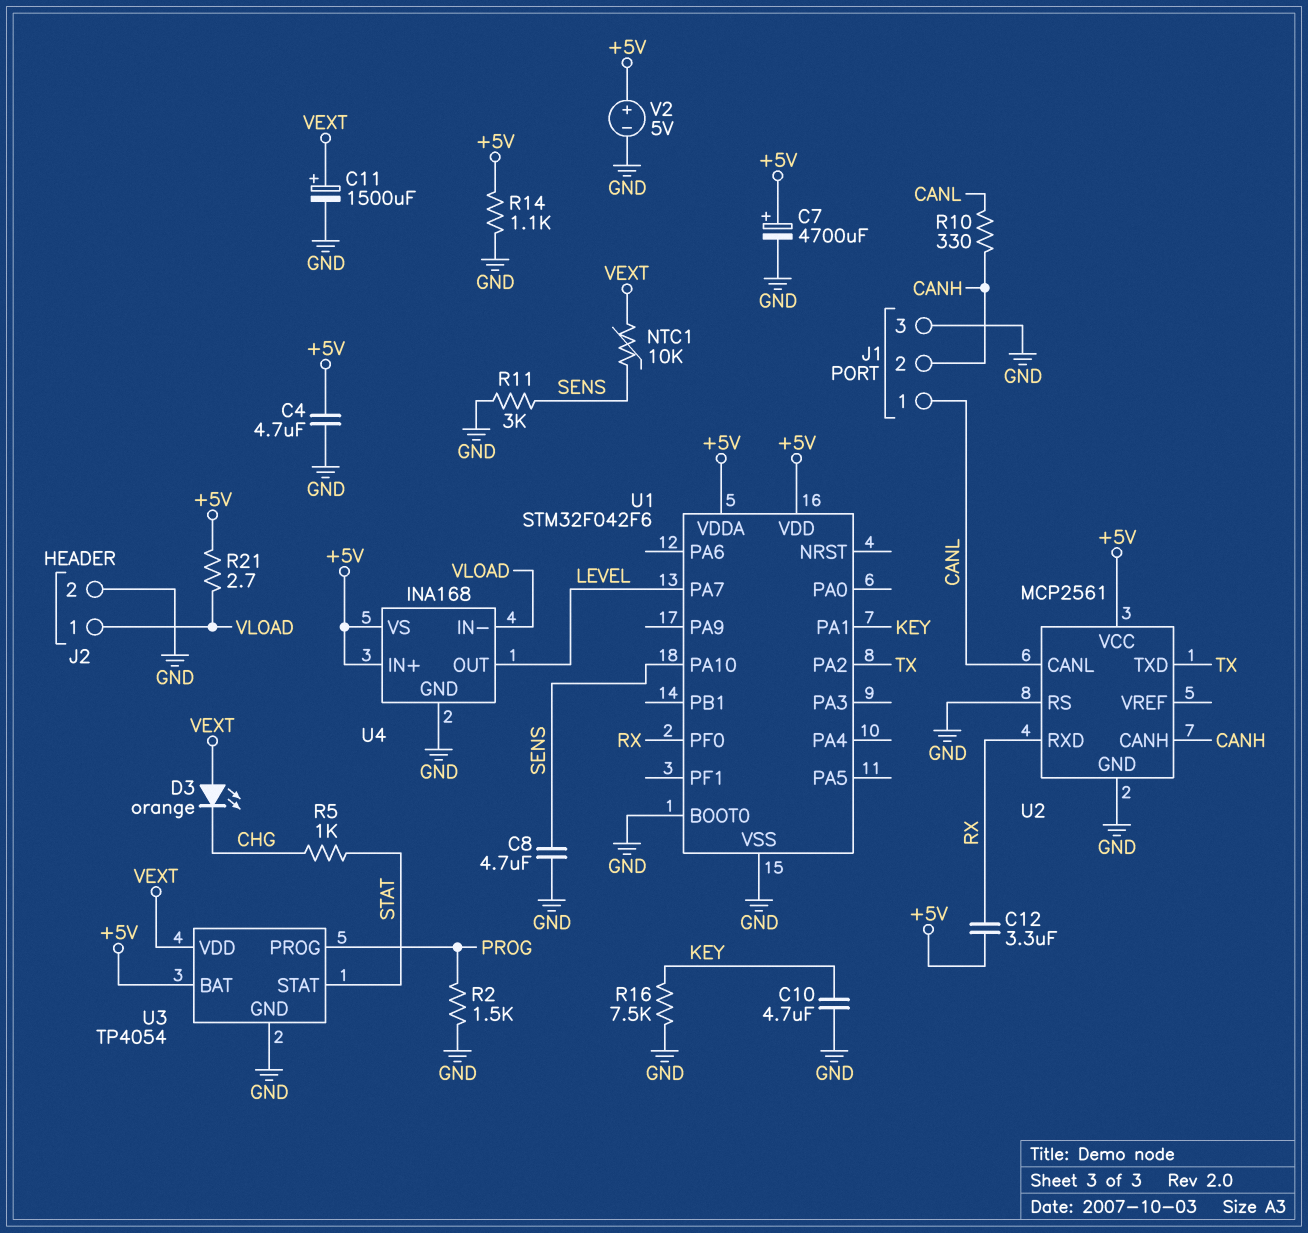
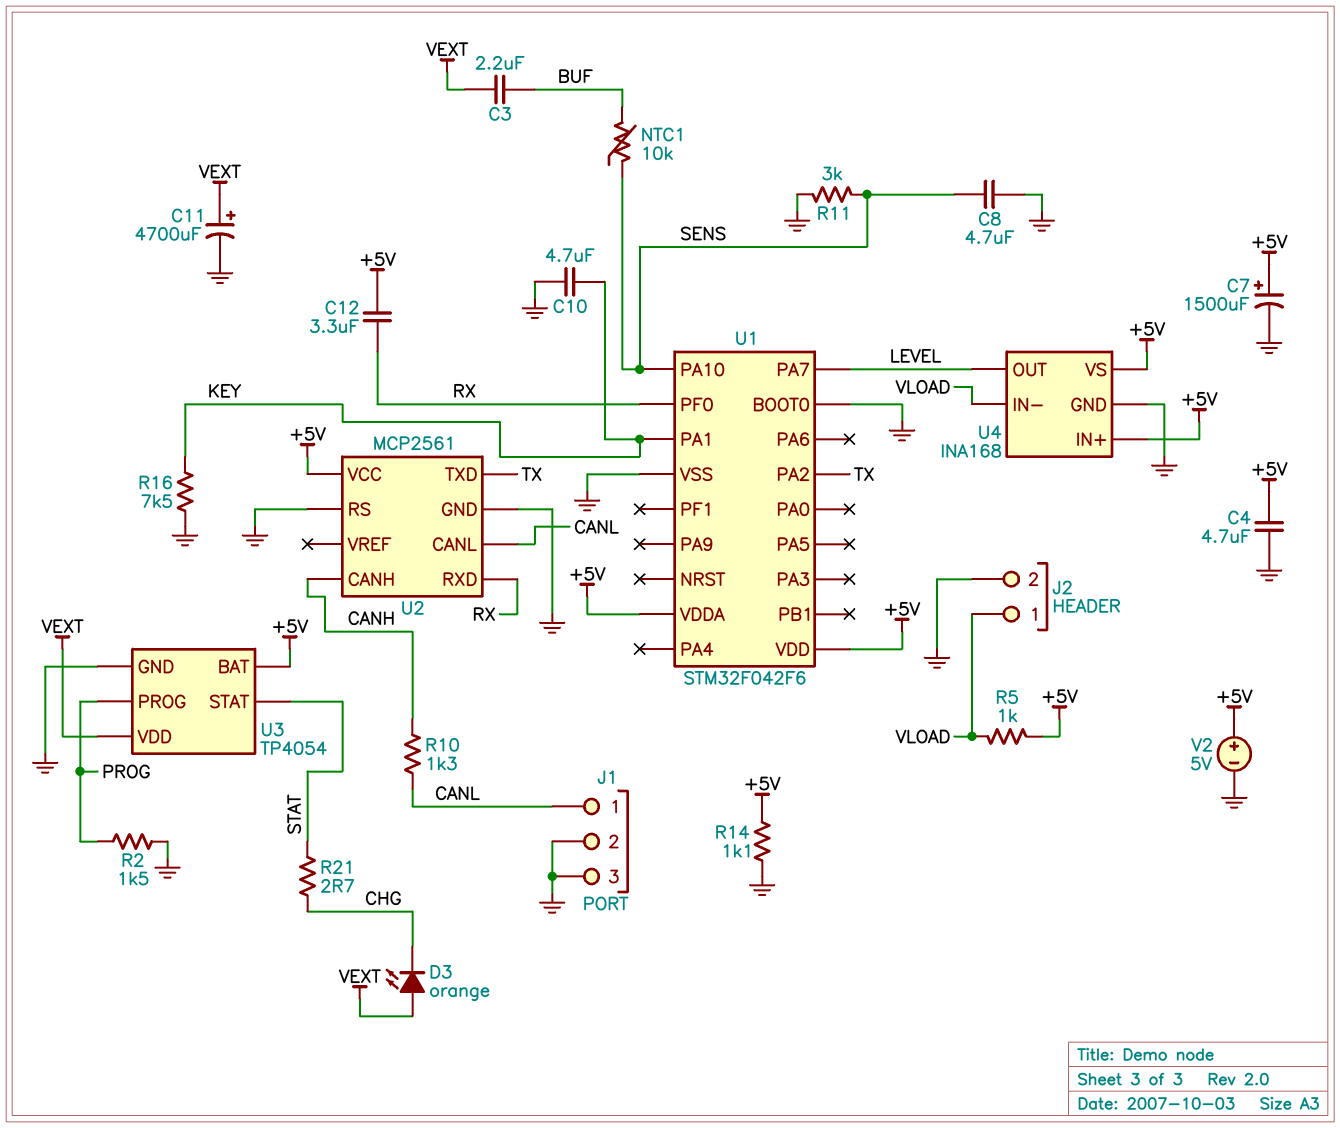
C3: none -> 2.2uF (BUF, VEXT)
C7: 4700uF (plus +5V, minus GND) -> 1500uF (plus +5V, minus GND)
C11: 1500uF (plus VEXT, minus GND) -> 4700uF (plus VEXT, minus GND)
J1 pin 2: CANH -> GND
NTC1: 10k (SENS, VEXT) -> 10k (BUF, SENS)
R5: 1k (CHG, STAT) -> 1k (+5V, VLOAD)
R10: 330 (CANH, CANL) -> 1.3k (CANH, CANL)
R21: 2.7 (+5V, VLOAD) -> 2.7 (CHG, STAT)

